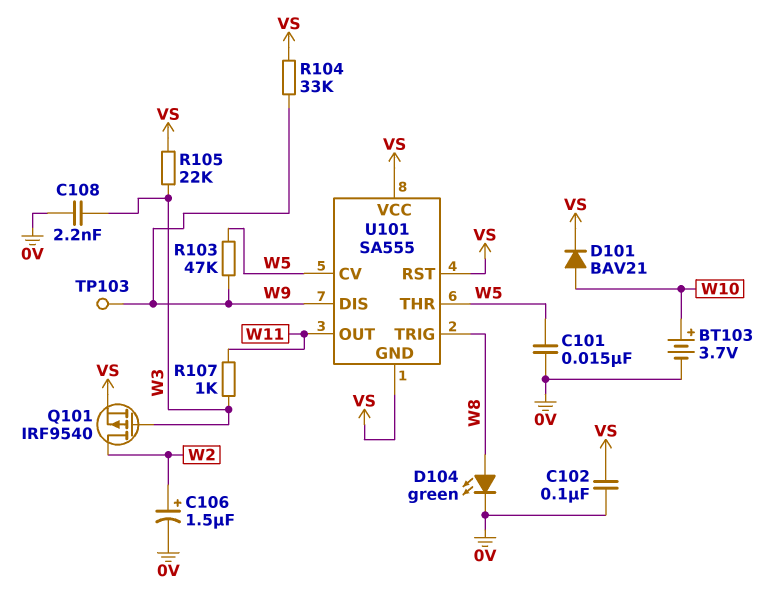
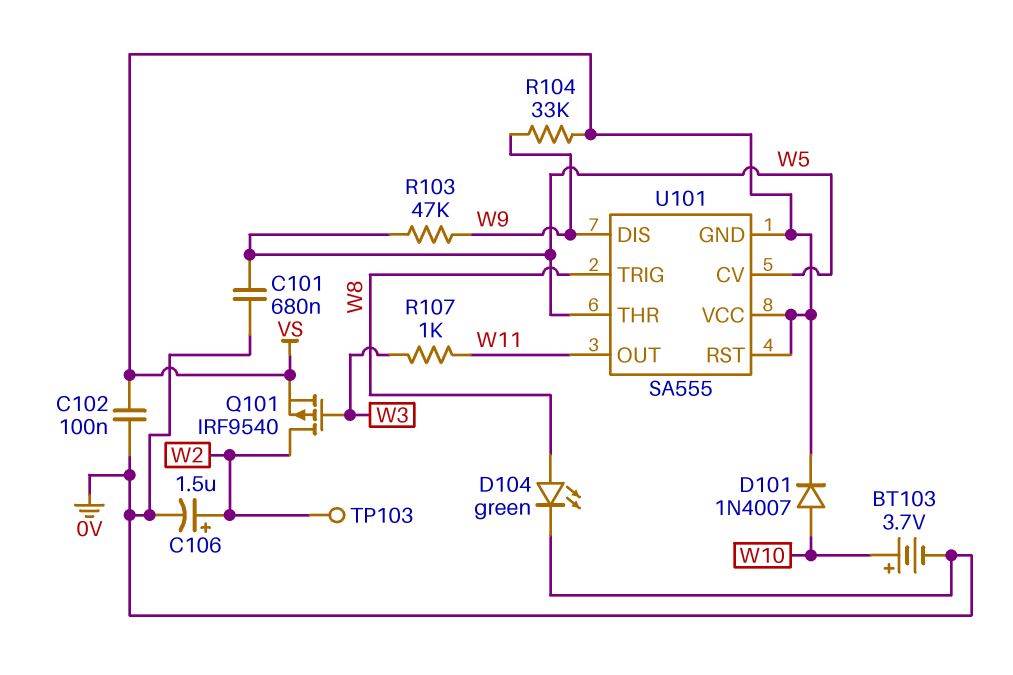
C101: 15nF (0V, W5) -> 680nF (0V, W5)
C108: 2.2nF (0V, W3) -> none
D101: diode BAV21 (A W10, K VS) -> diode 1N4007 (A W10, K VS)
R105: 22k (VS, W3) -> none
TP103: test point (W9) -> test point (W2)

